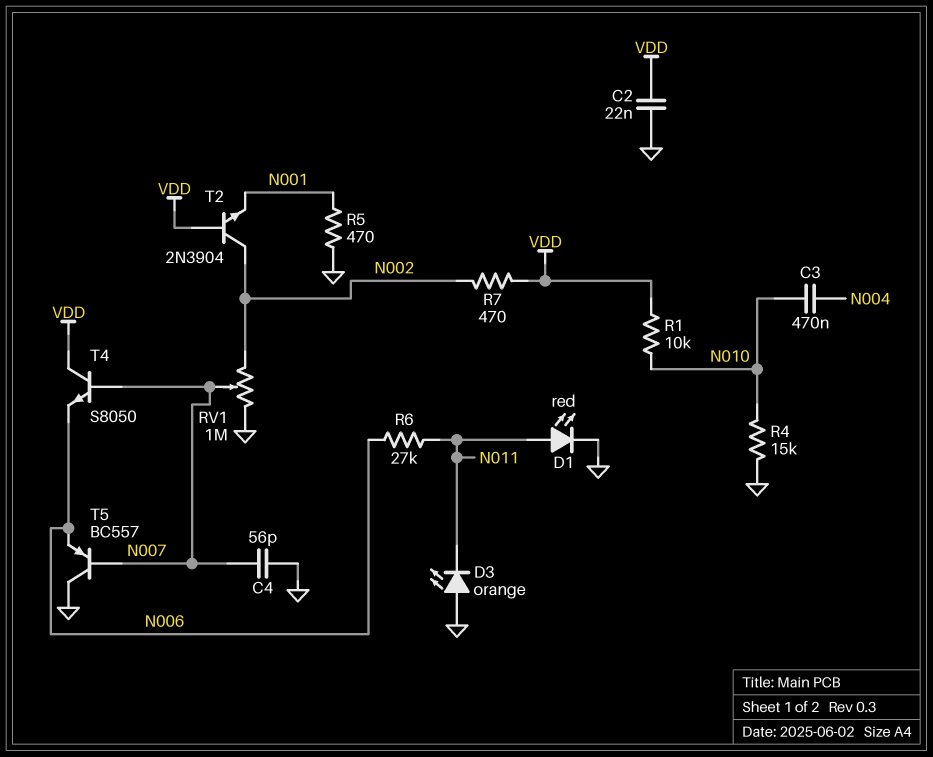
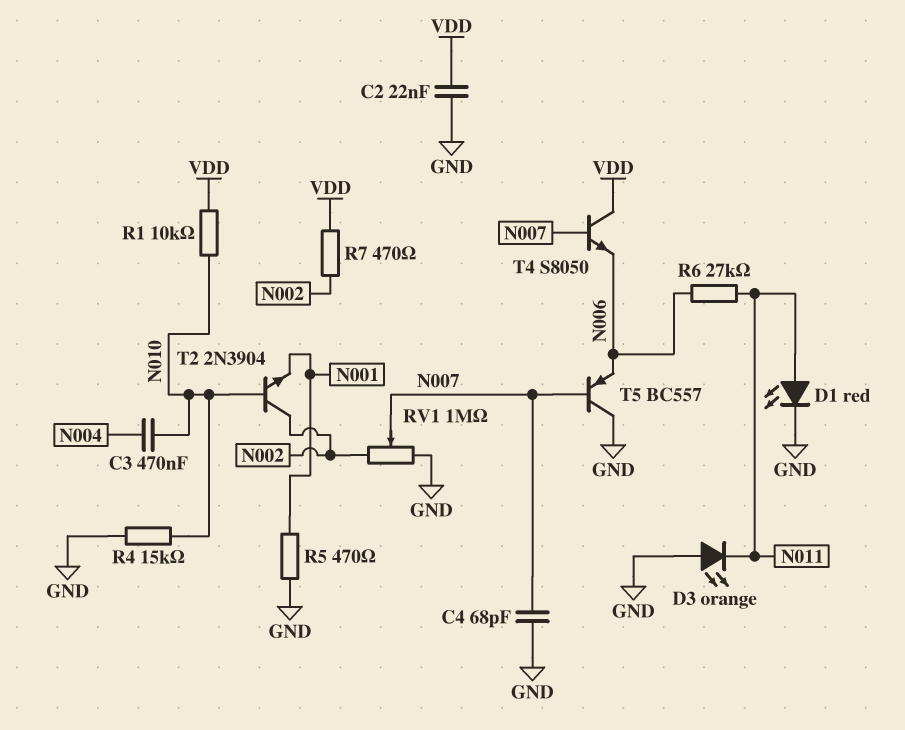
C4: 56pF (GND, N007) -> 68pF (GND, N007)
T2: NPN 2N3904 (B VDD, C N002, E N001) -> NPN 2N3904 (B N010, C N002, E N001)

